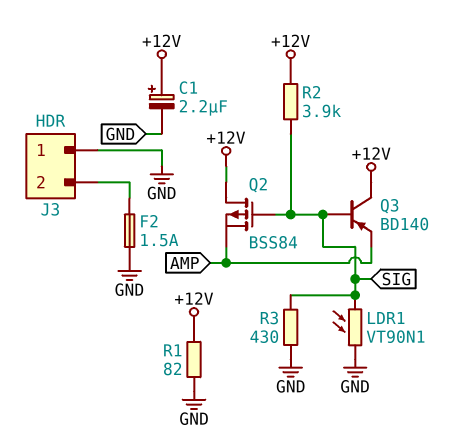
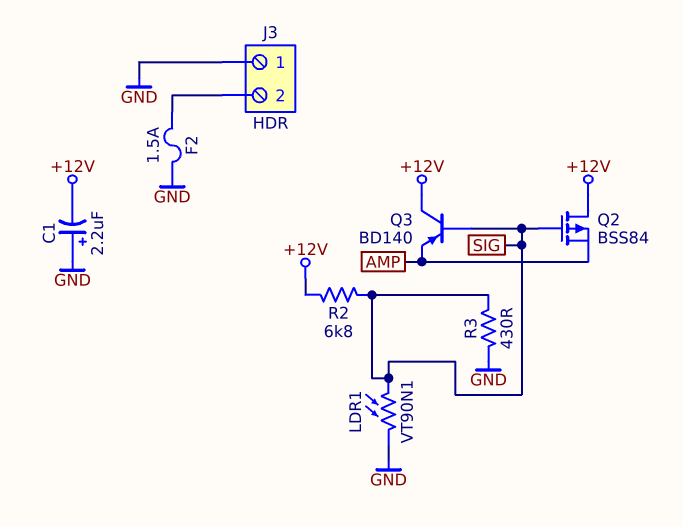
C1: 2.2uF (plus +12V, minus GND) -> 2.2uF (plus GND, minus +12V)
R1: 82 (+12V, GND) -> none
R2: 3.9k (+12V, SIG) -> 6.8k (+12V, SIG)

